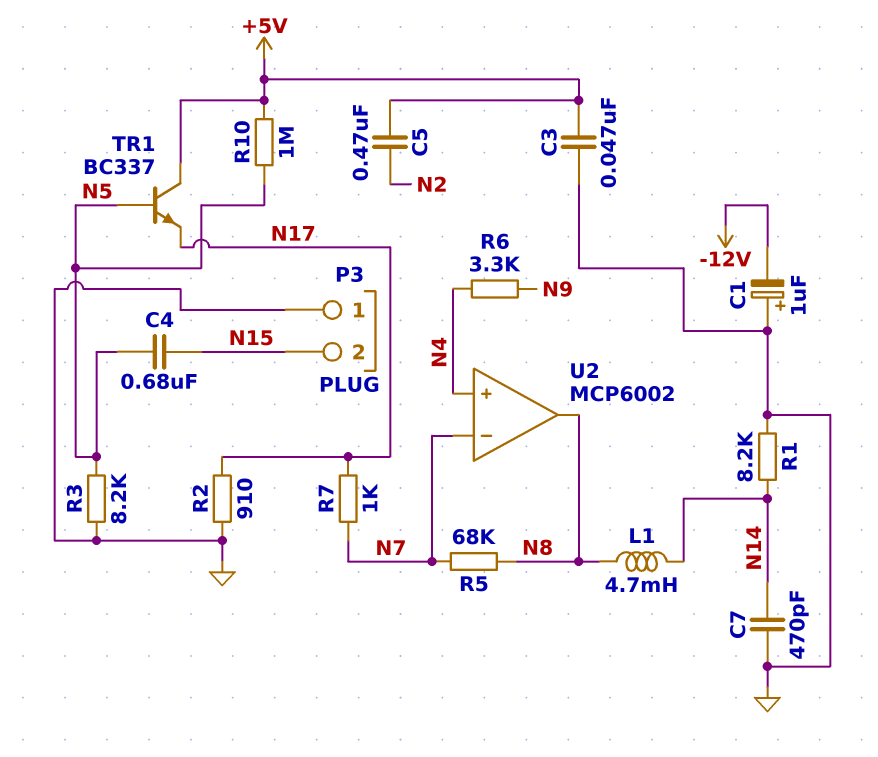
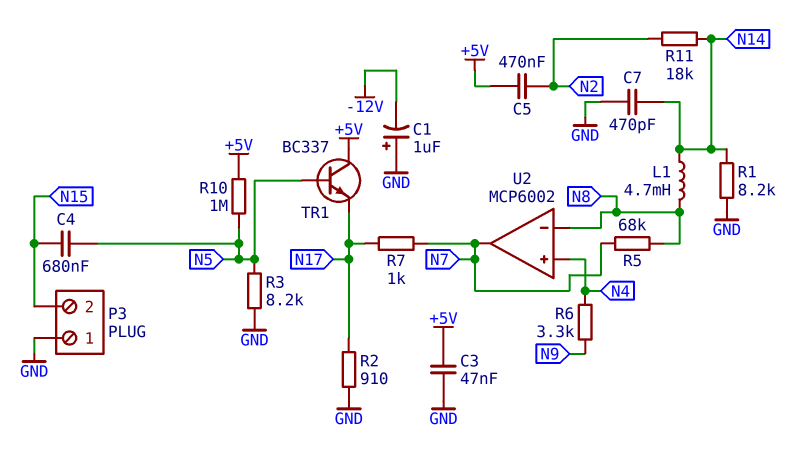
R11: none -> 18k (N2, N14)
U2 pin in-: N7 -> N8
U2 pin out: N8 -> N7

